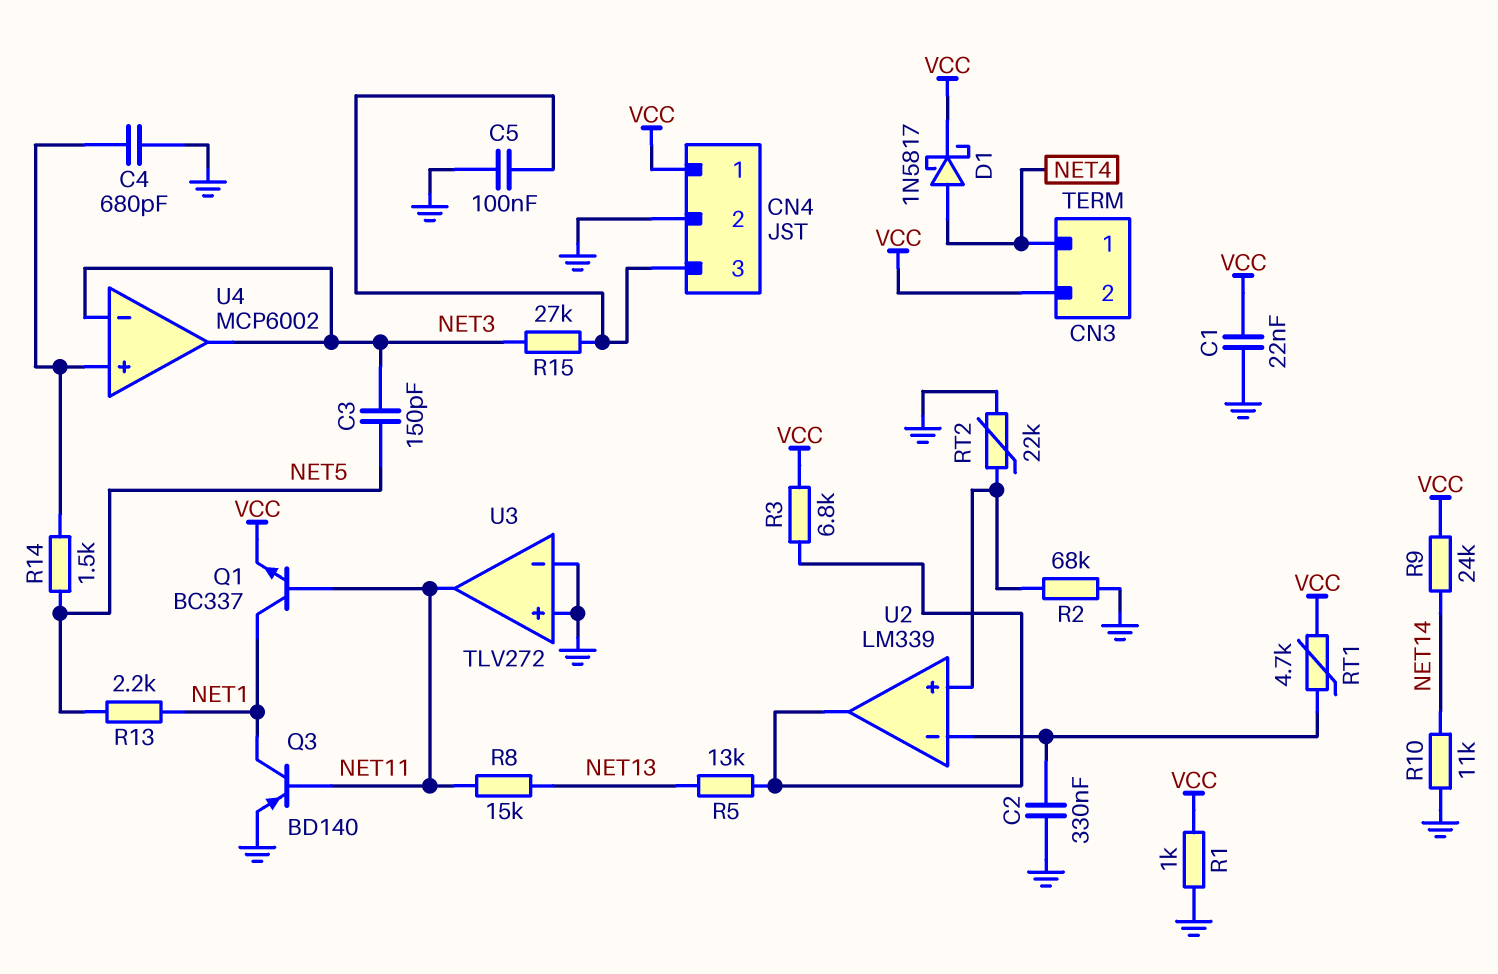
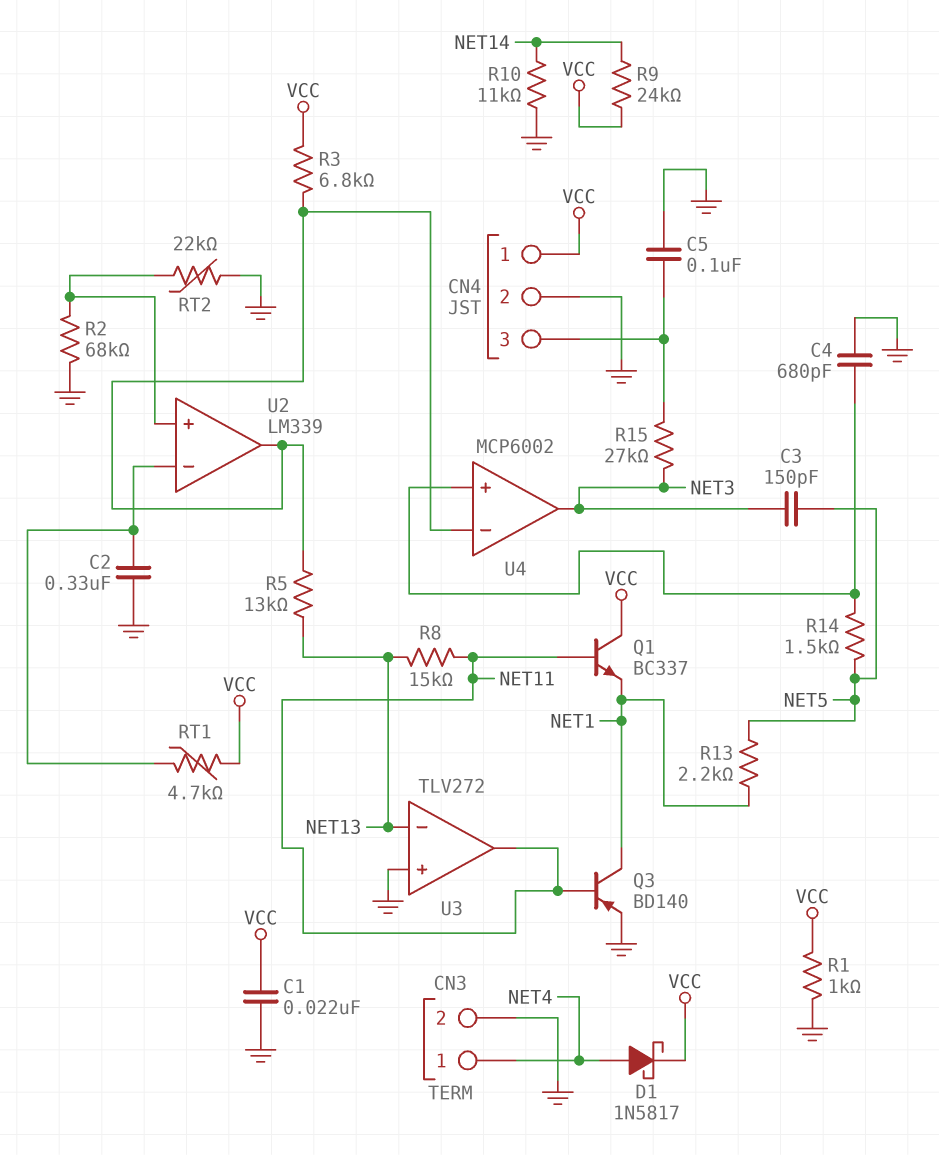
CN3 pin 2: VCC -> GND
Q1: NPN BC337 (B NET11, C NET1, E VCC) -> NPN BC337 (B NET11, C VCC, E NET1)
U3 pin in-: GND -> NET13
U4 pin in-: NET3 -> U2/out

